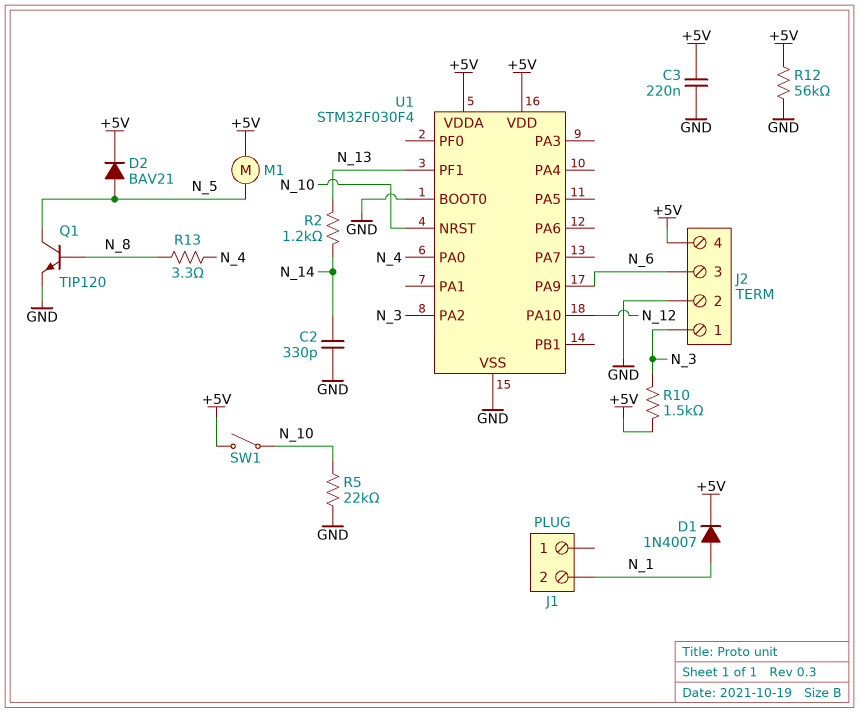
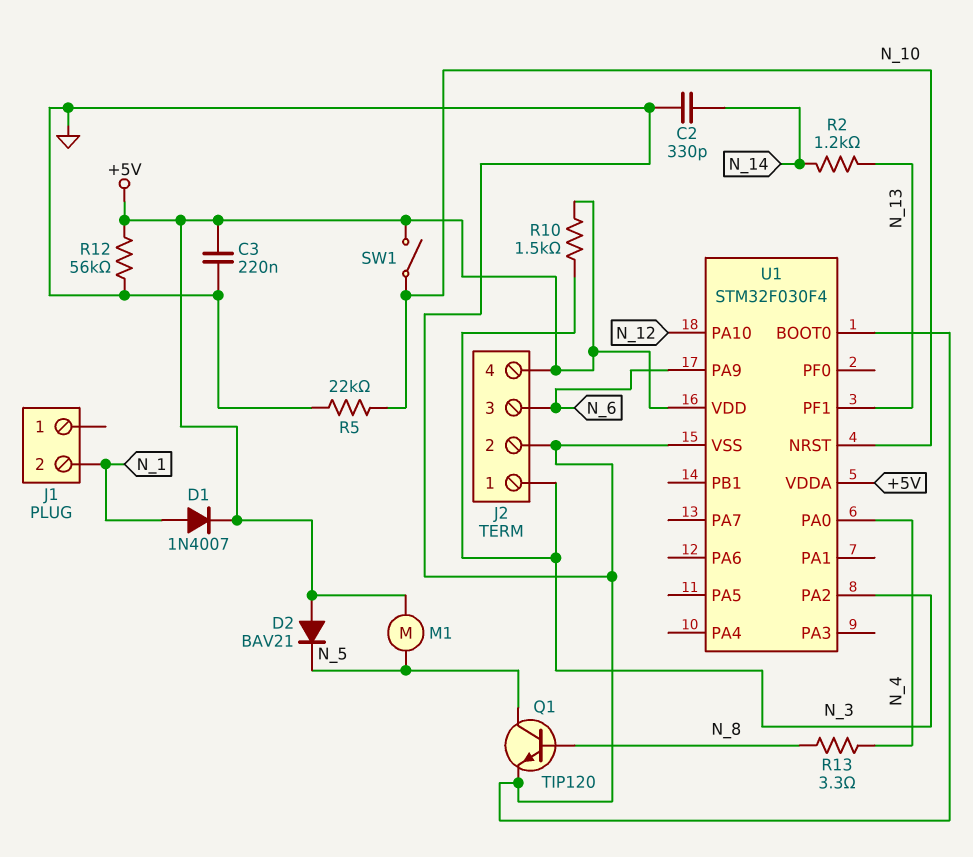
D2: diode BAV21 (A N_5, K +5V) -> diode BAV21 (A +5V, K N_5)

